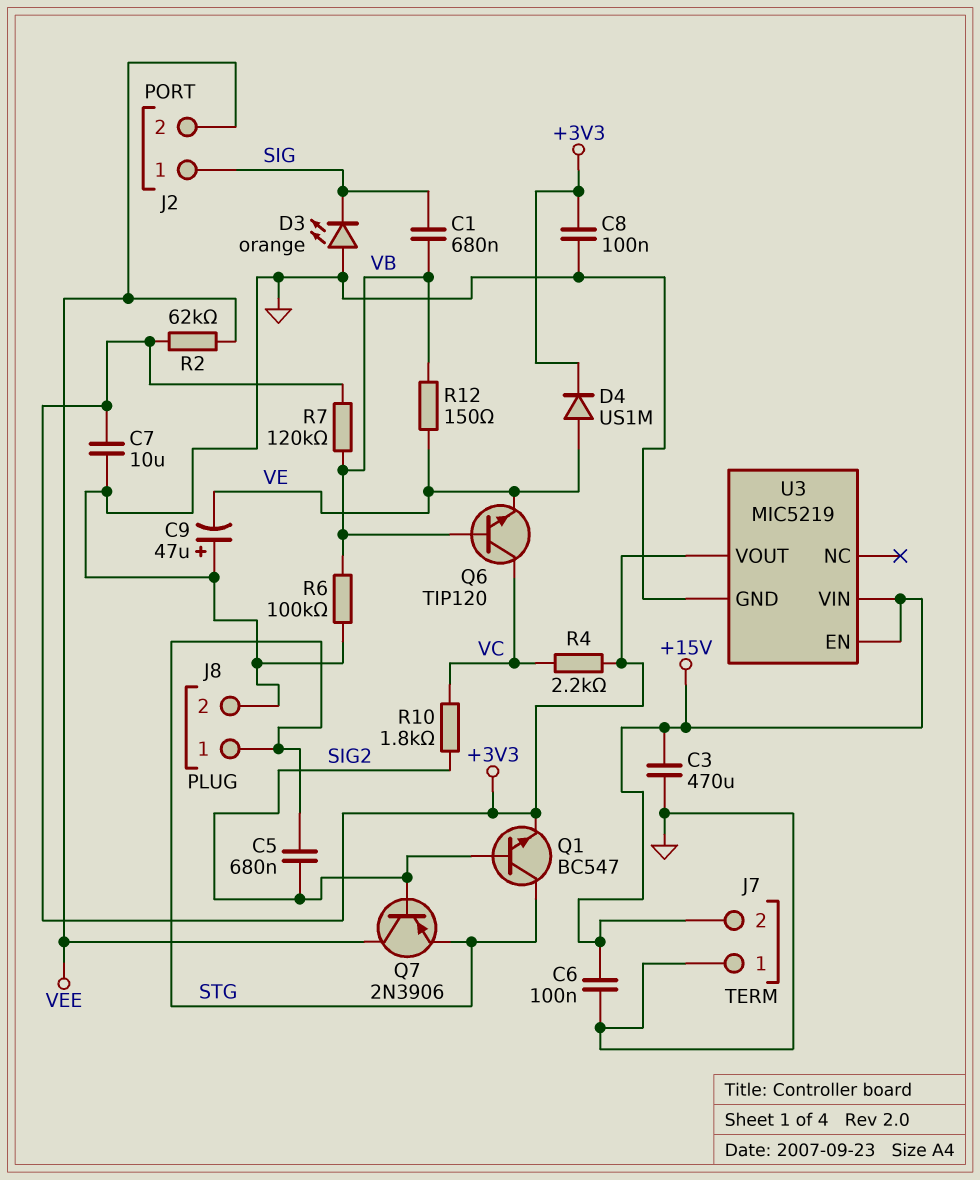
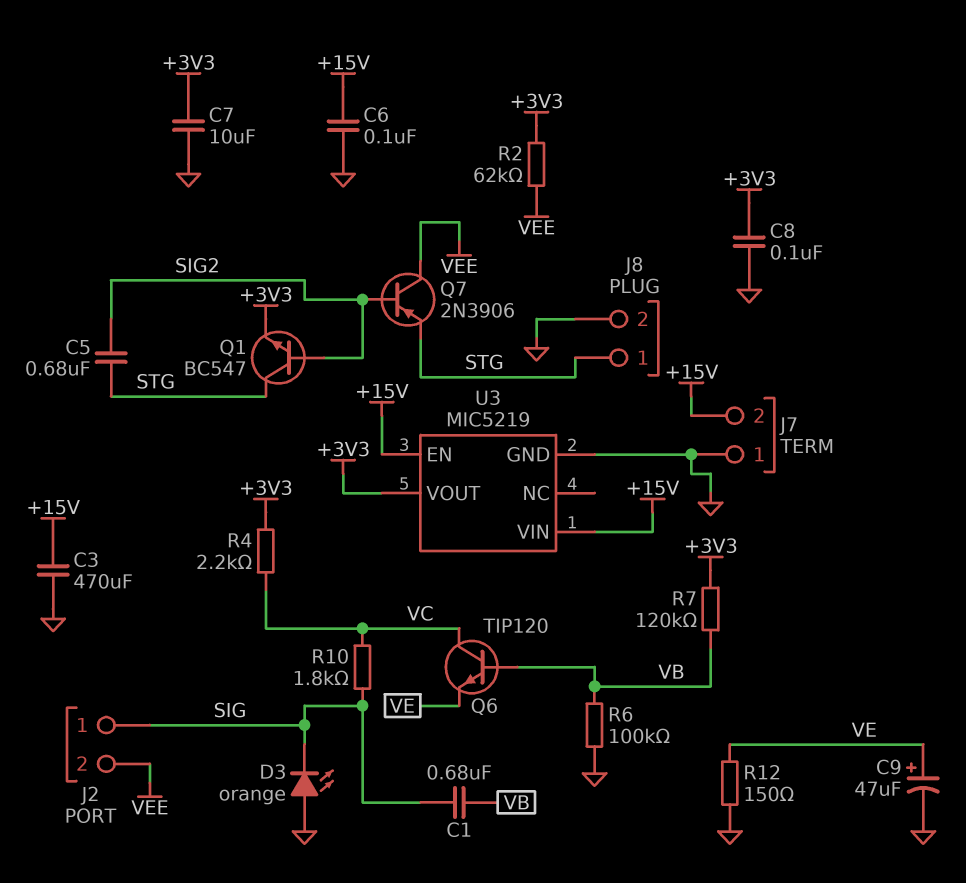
C9: 47uF (plus GND, minus VE) -> 47uF (plus VE, minus GND)
D4: diode US1M (A VE, K +3V3) -> none
R10: 1.8k (SIG2, VC) -> 1.8k (SIG, VC)
R12: 150 (VB, VE) -> 150 (GND, VE)

